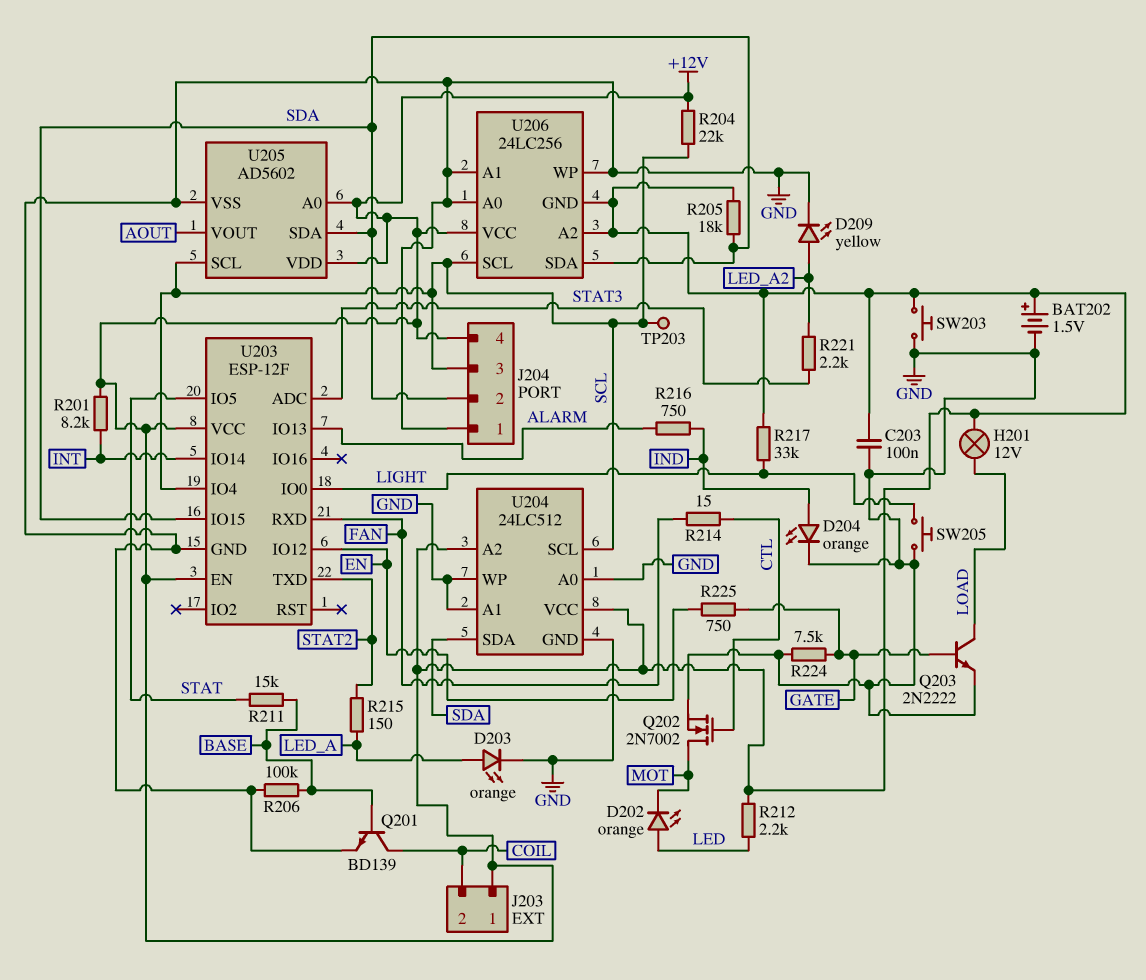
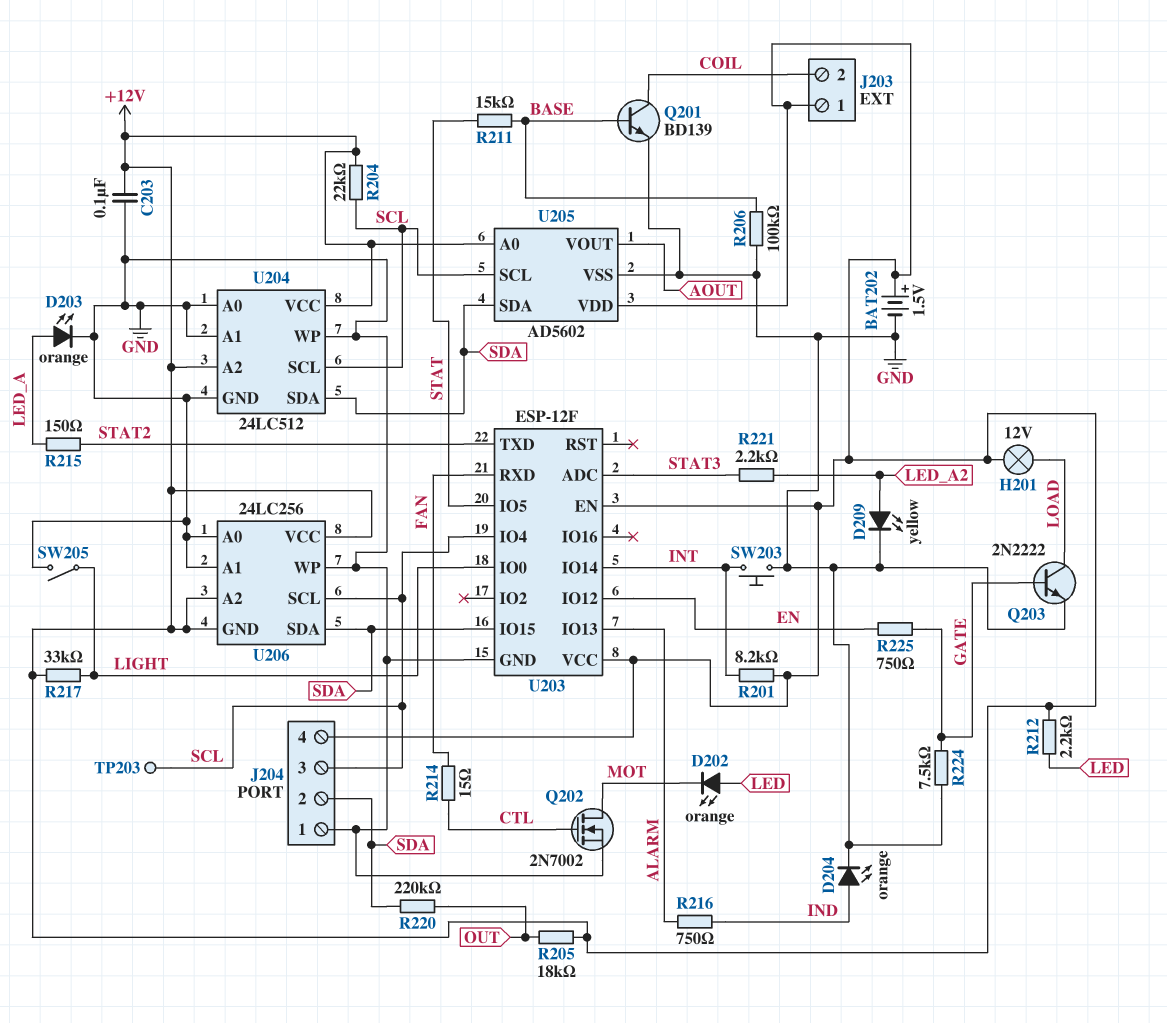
R205: 18k (+12V, SDA) -> 18k (+12V, OUT)
R220: none -> 220k (OUT, SDA)
SW203: button (+12V, GND) -> button (GND, INT)
SW205: button (GND, LIGHT) -> switch (GND, LIGHT)

